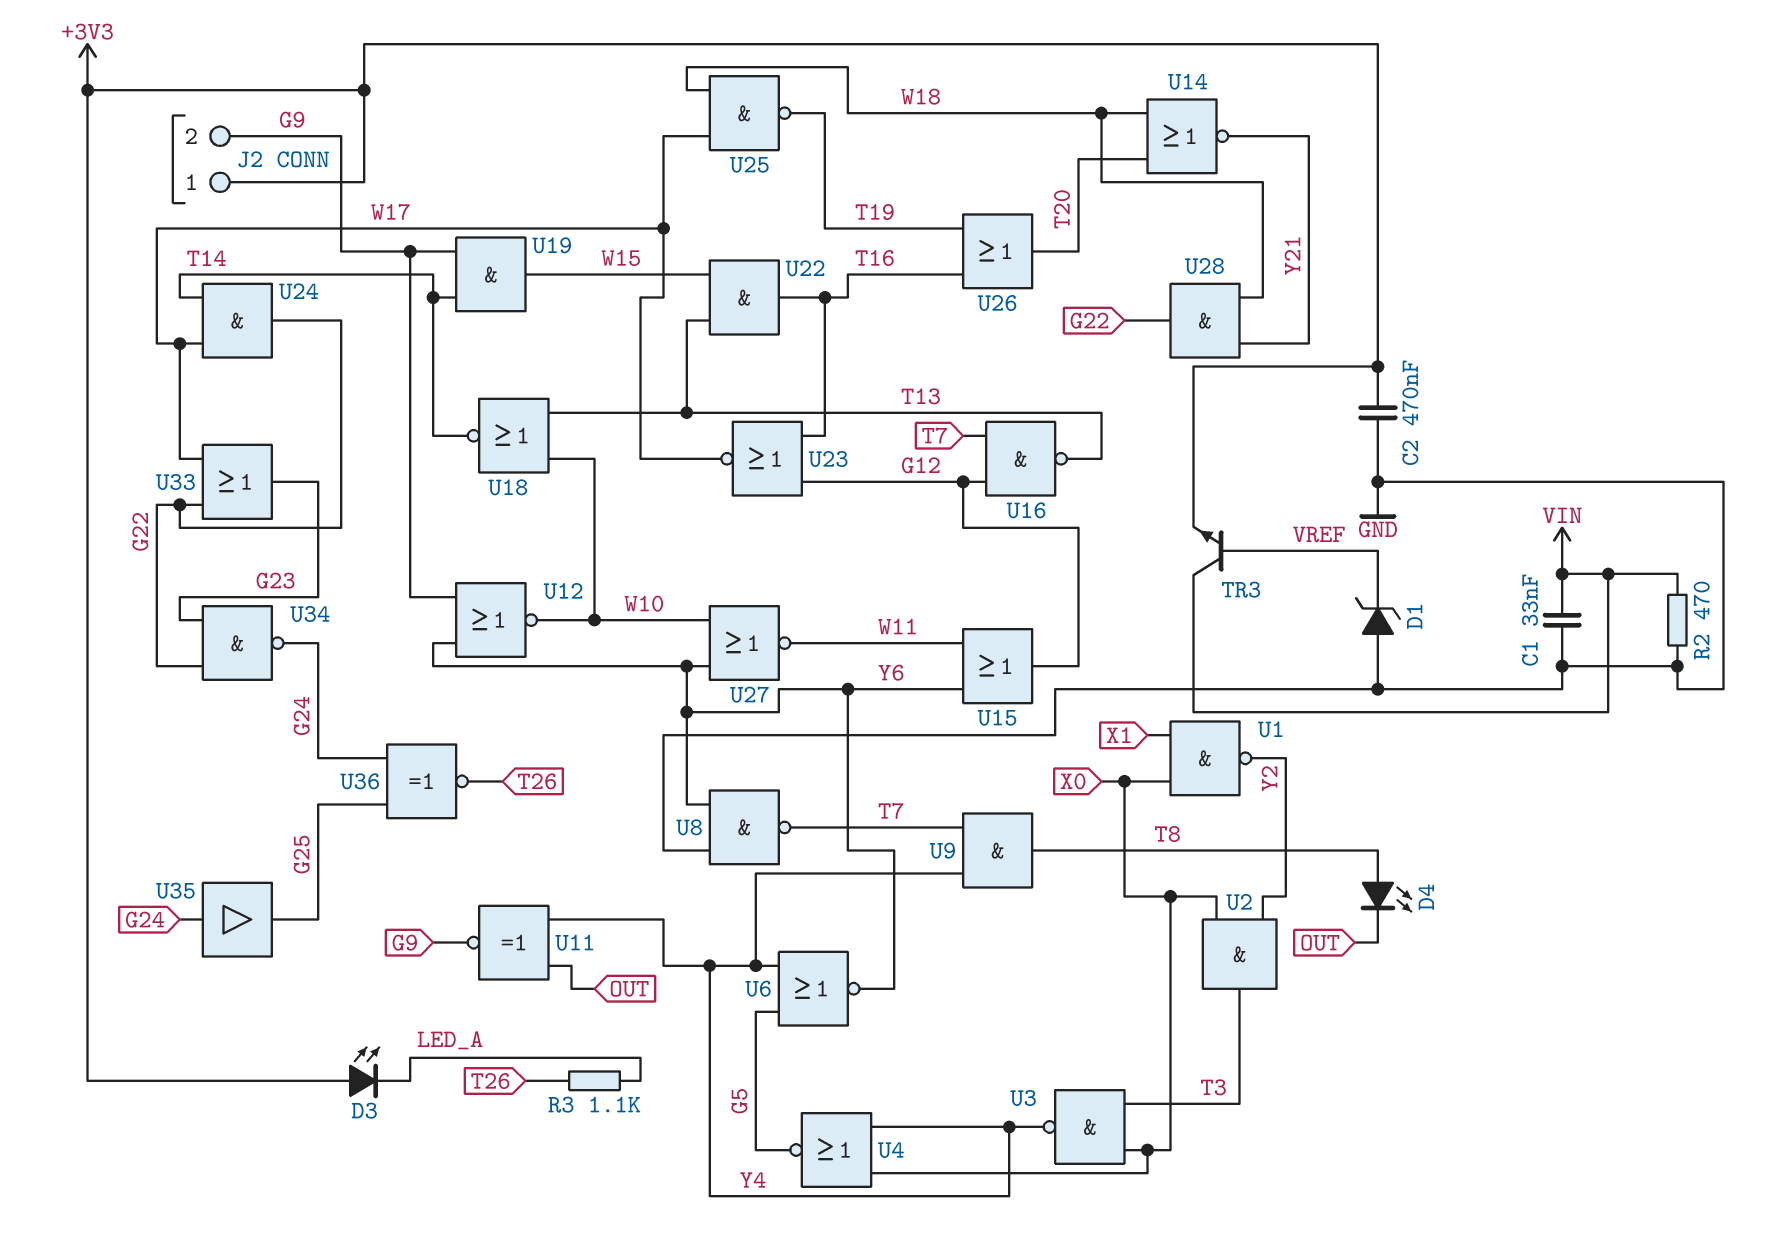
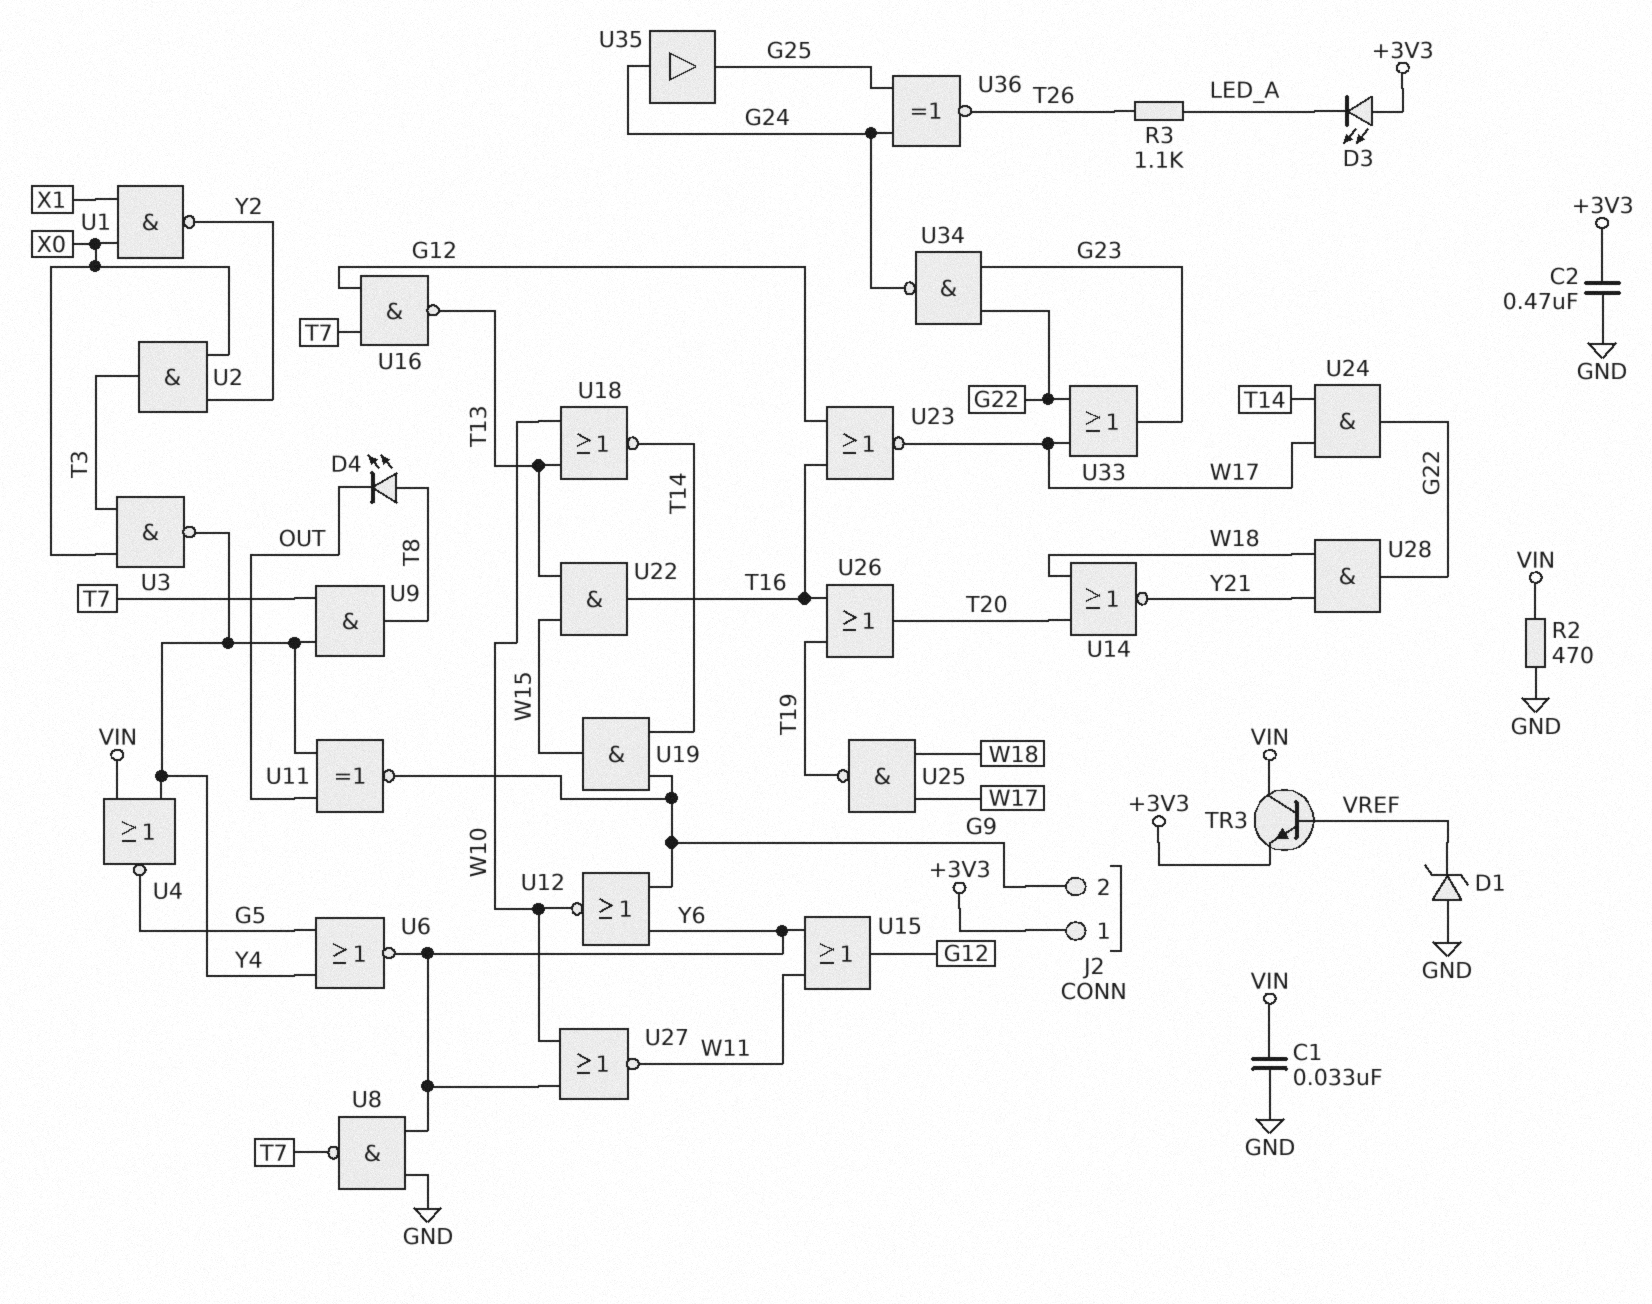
U4: NOR (in X0, in Y4, out G5) -> NOR (in VIN, in Y4, out G5)

